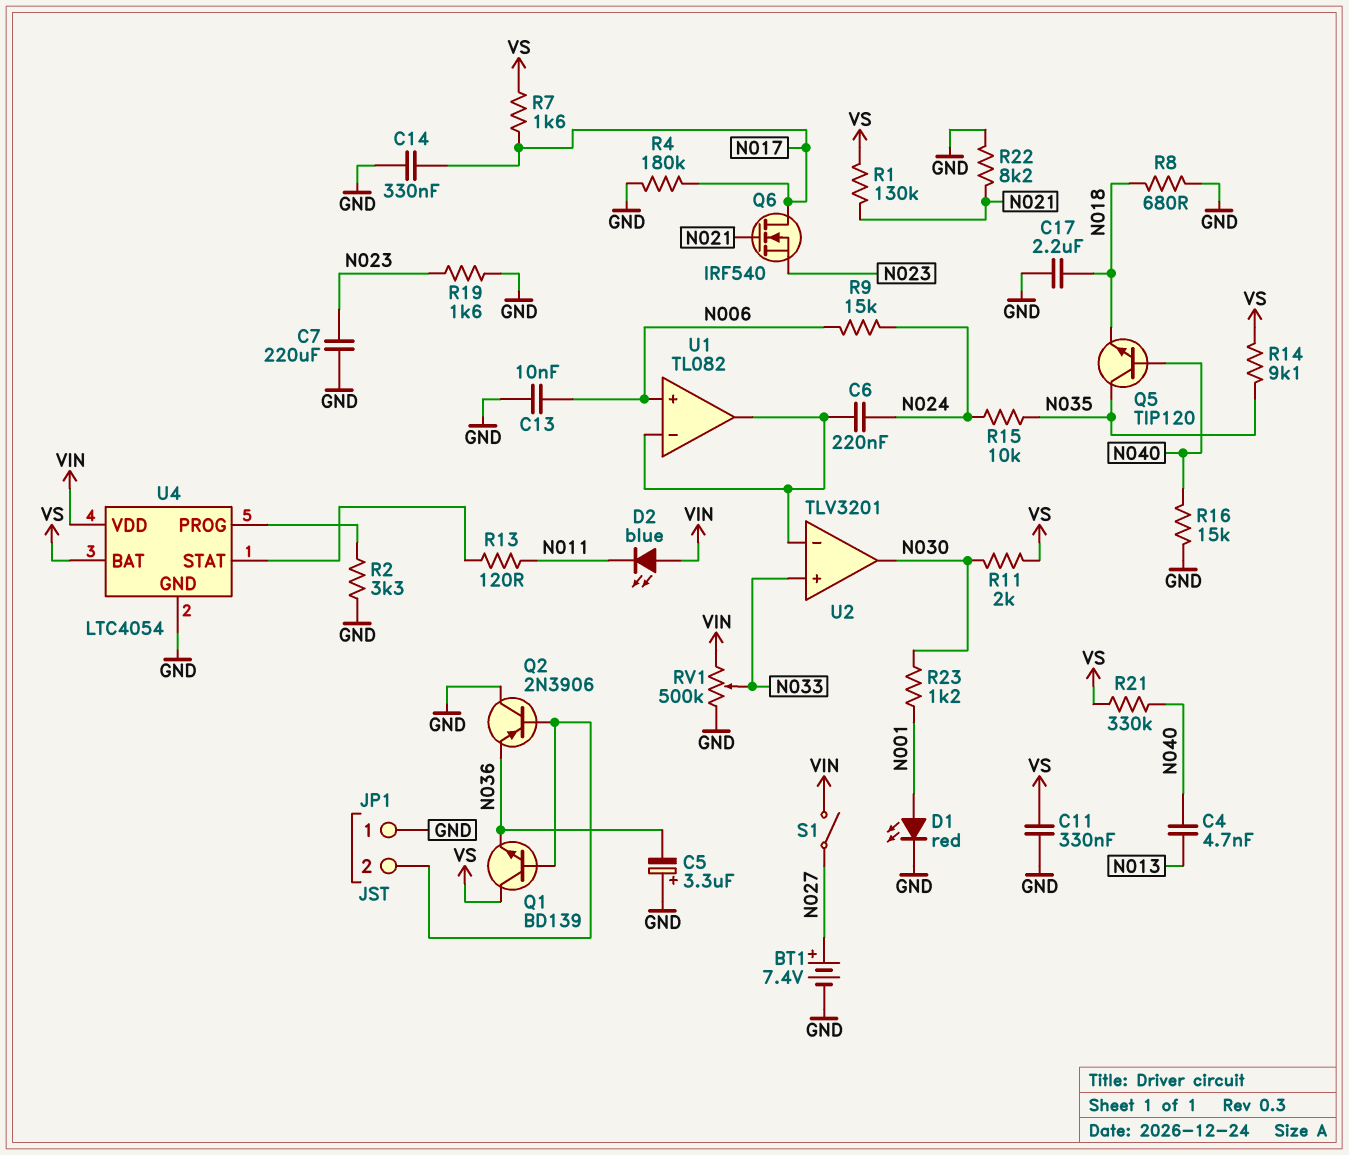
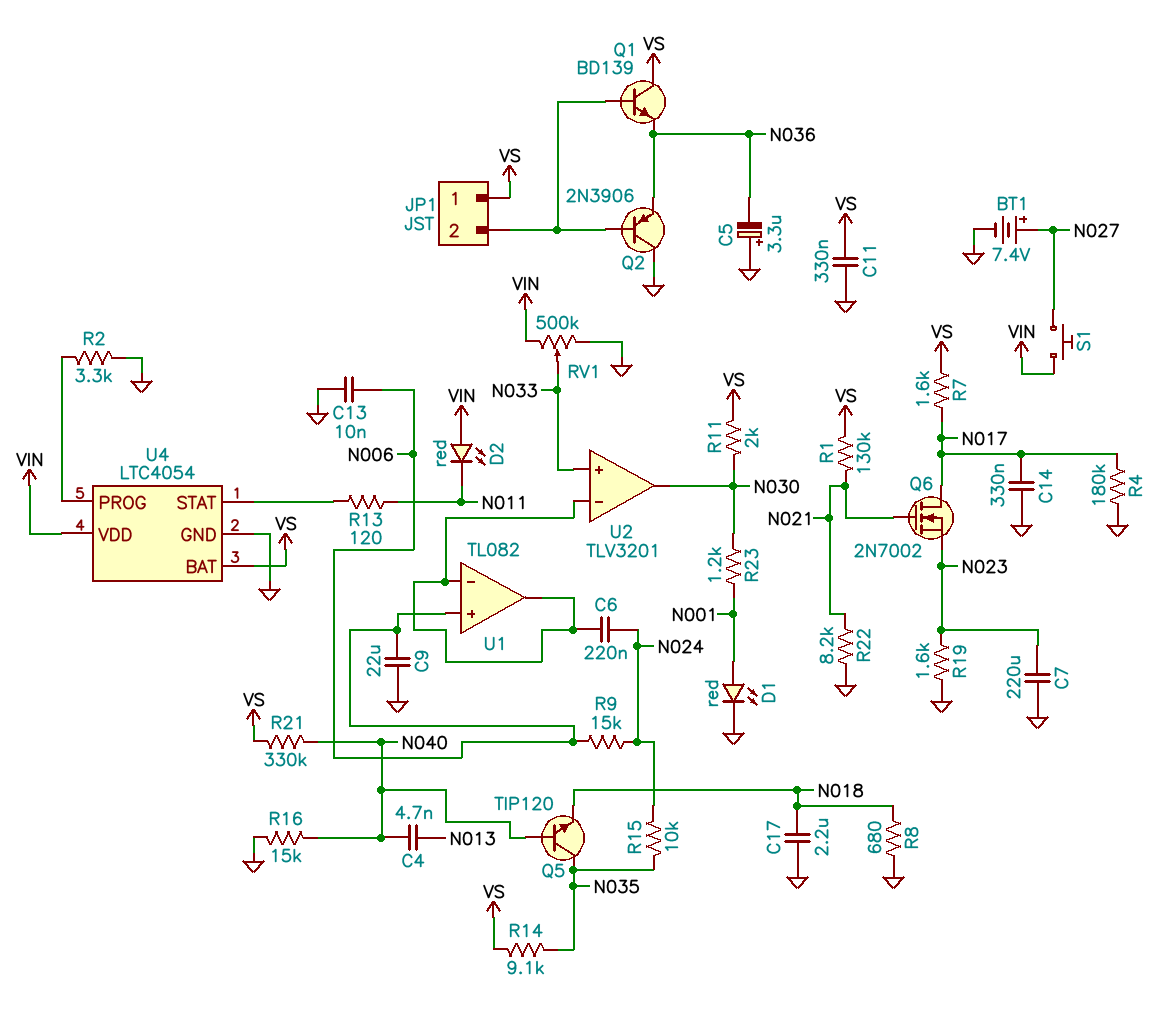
C9: none -> 22uF (GND, N006)
D2: LED blue (A VIN, K N011) -> LED red (A VIN, K N011)
JP1 pin 1: GND -> VS
Q6: NMOS IRF540 (G N021, D N017, S N023) -> NMOS 2N7002 (G N021, D N017, S N023)
S1: switch (N027, VIN) -> button (N027, VIN)

